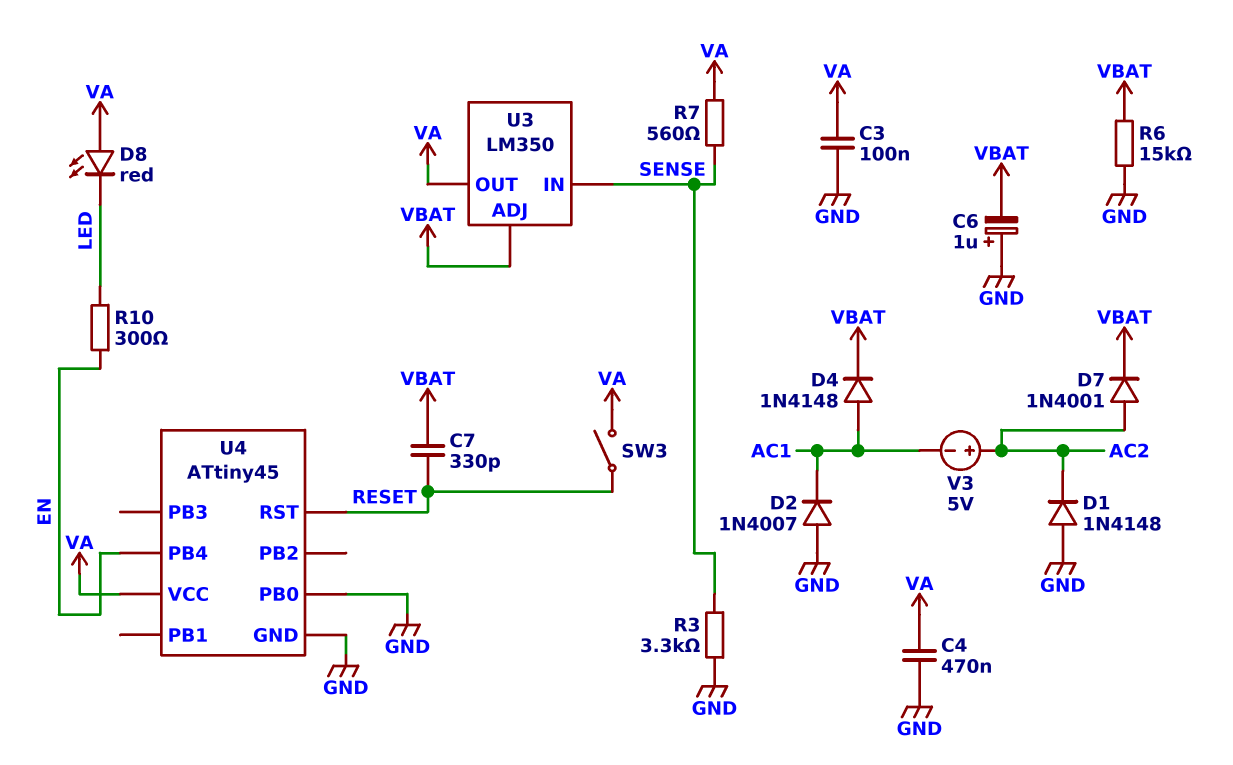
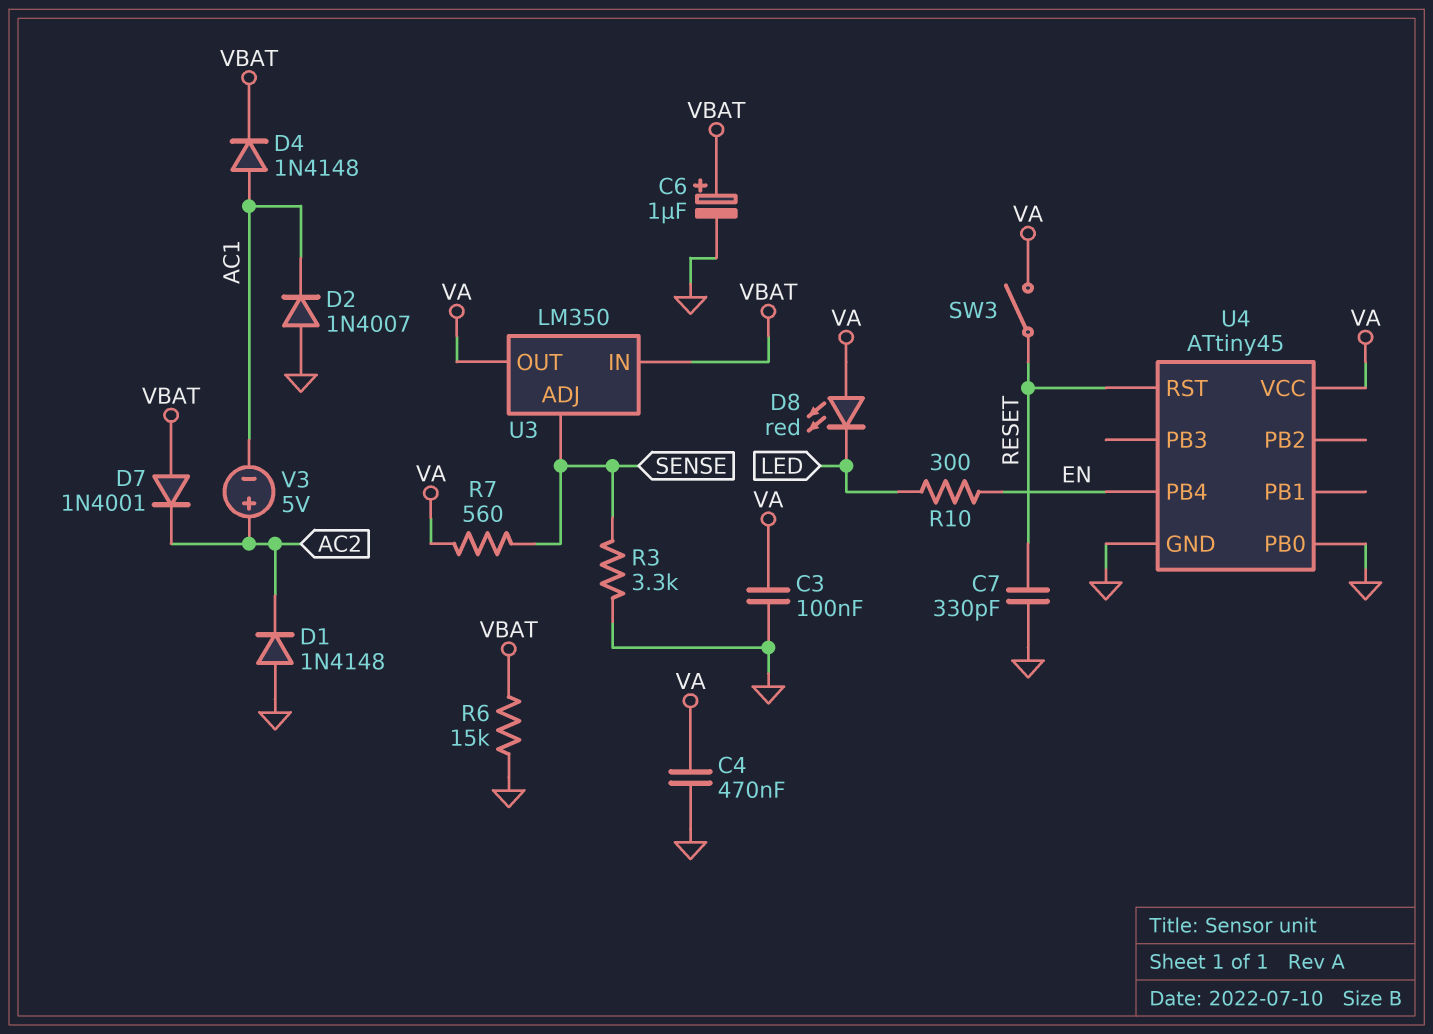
C6: 1uF (plus GND, minus VBAT) -> 1uF (plus VBAT, minus GND)
C7: 330pF (RESET, VBAT) -> 330pF (GND, RESET)
D7: diode 1N4001 (A AC2, K VBAT) -> diode 1N4001 (A VBAT, K AC2)
U3 pin ADJ: VBAT -> SENSE
U3 pin IN: SENSE -> VBAT

